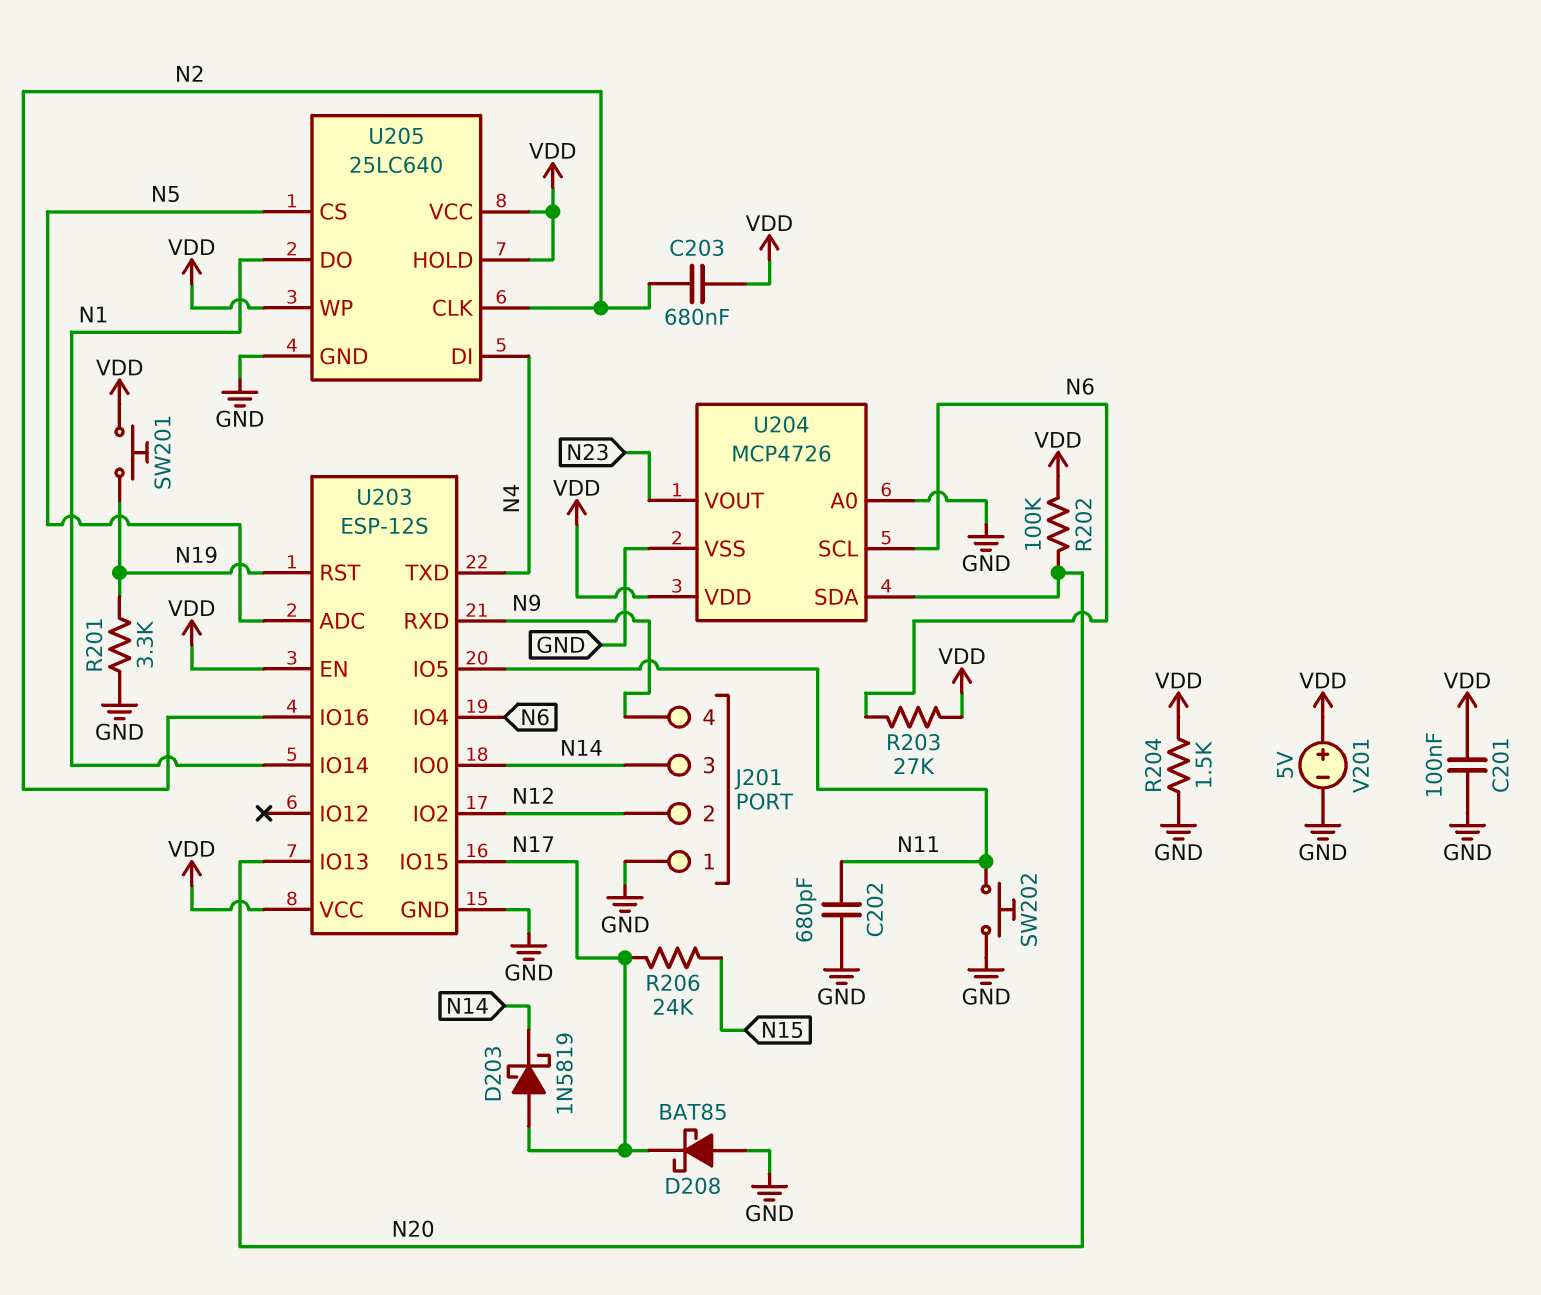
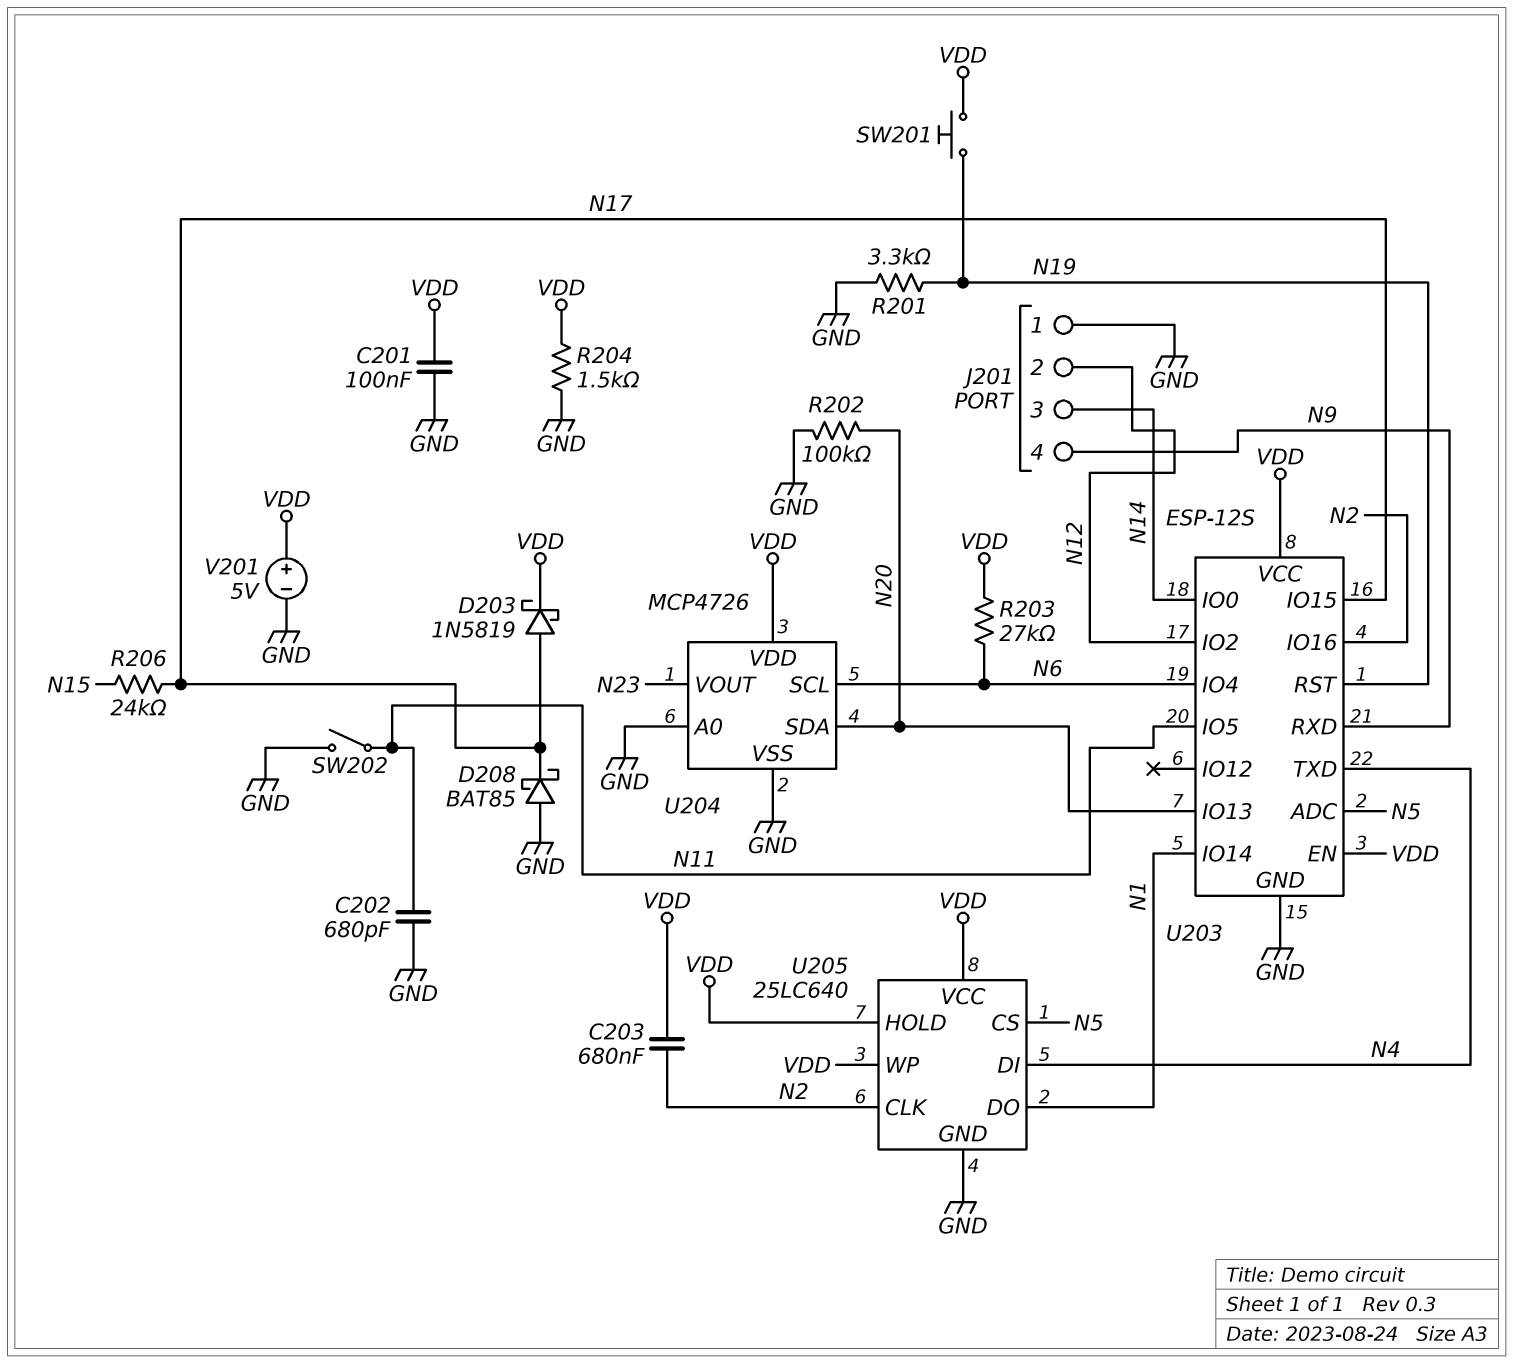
D203: schottky 1N5819 (A N17, K N14) -> schottky 1N5819 (A N17, K VDD)
R202: 100k (N20, VDD) -> 100k (GND, N20)
SW202: button (GND, N11) -> switch (GND, N11)

